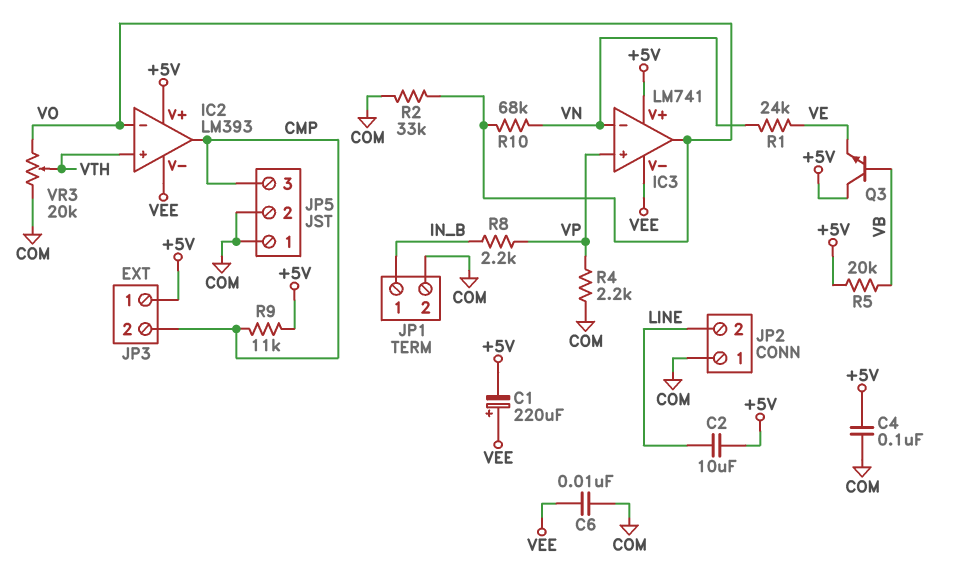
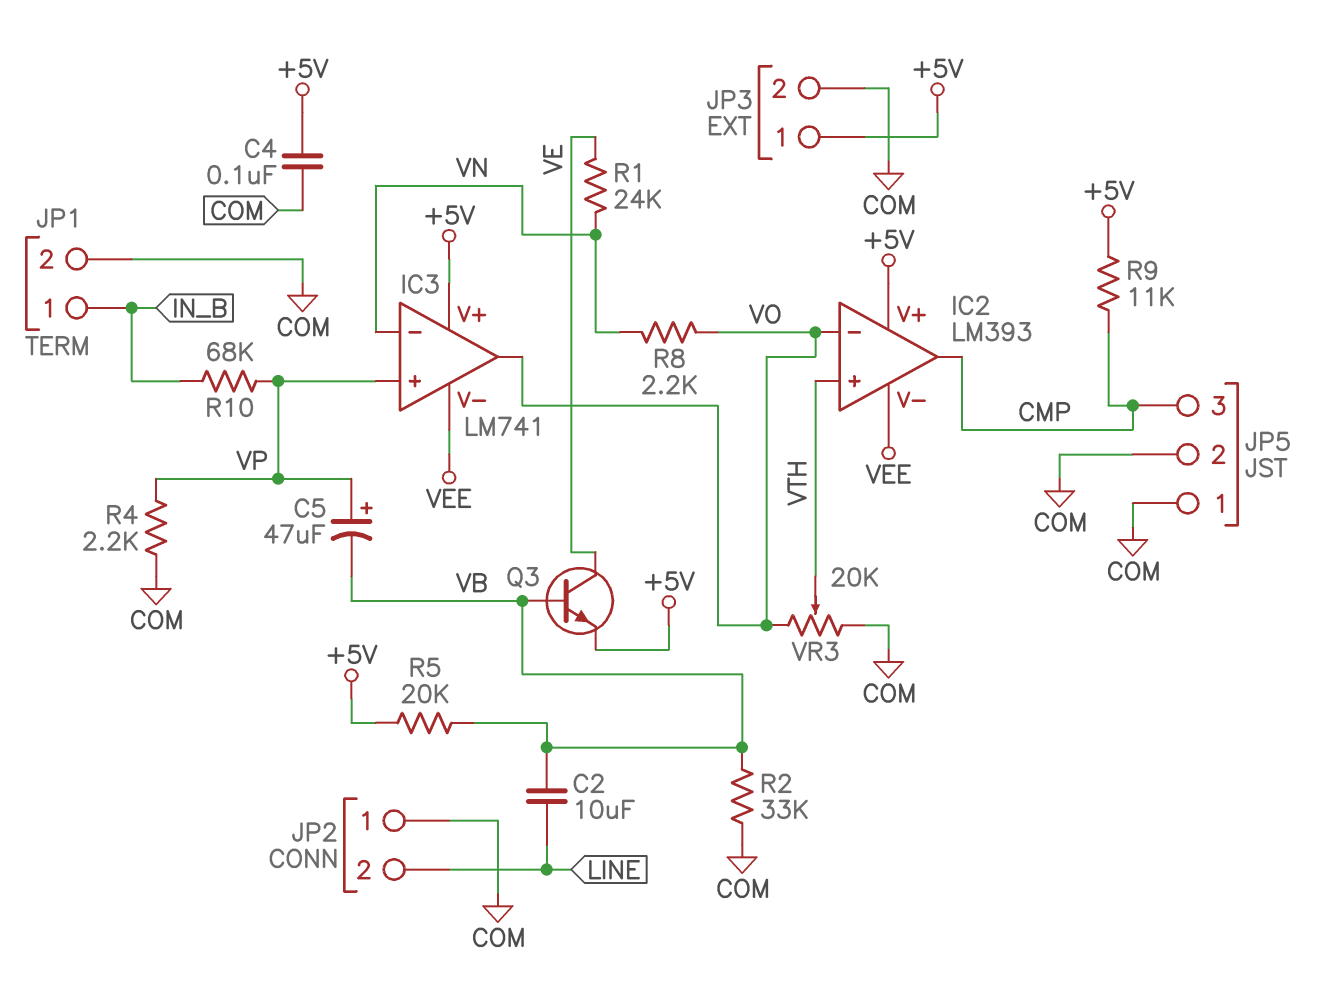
C1: 220uF (plus VEE, minus +5V) -> none
C2: 10uF (+5V, LINE) -> 10uF (LINE, VB)
C5: none -> 47uF (plus VP, minus VB)
C6: 10nF (COM, VEE) -> none
JP3 pin 2: CMP -> COM
Q3: NPN (B VB, C +5V, E VE) -> NPN (B VB, C VE, E +5V)
R2: 33k (COM, VO) -> 33k (COM, VB)
R8: 2.2k (IN_B, VP) -> 2.2k (VN, VO)
R10: 68k (VN, VO) -> 68k (IN_B, VP)

